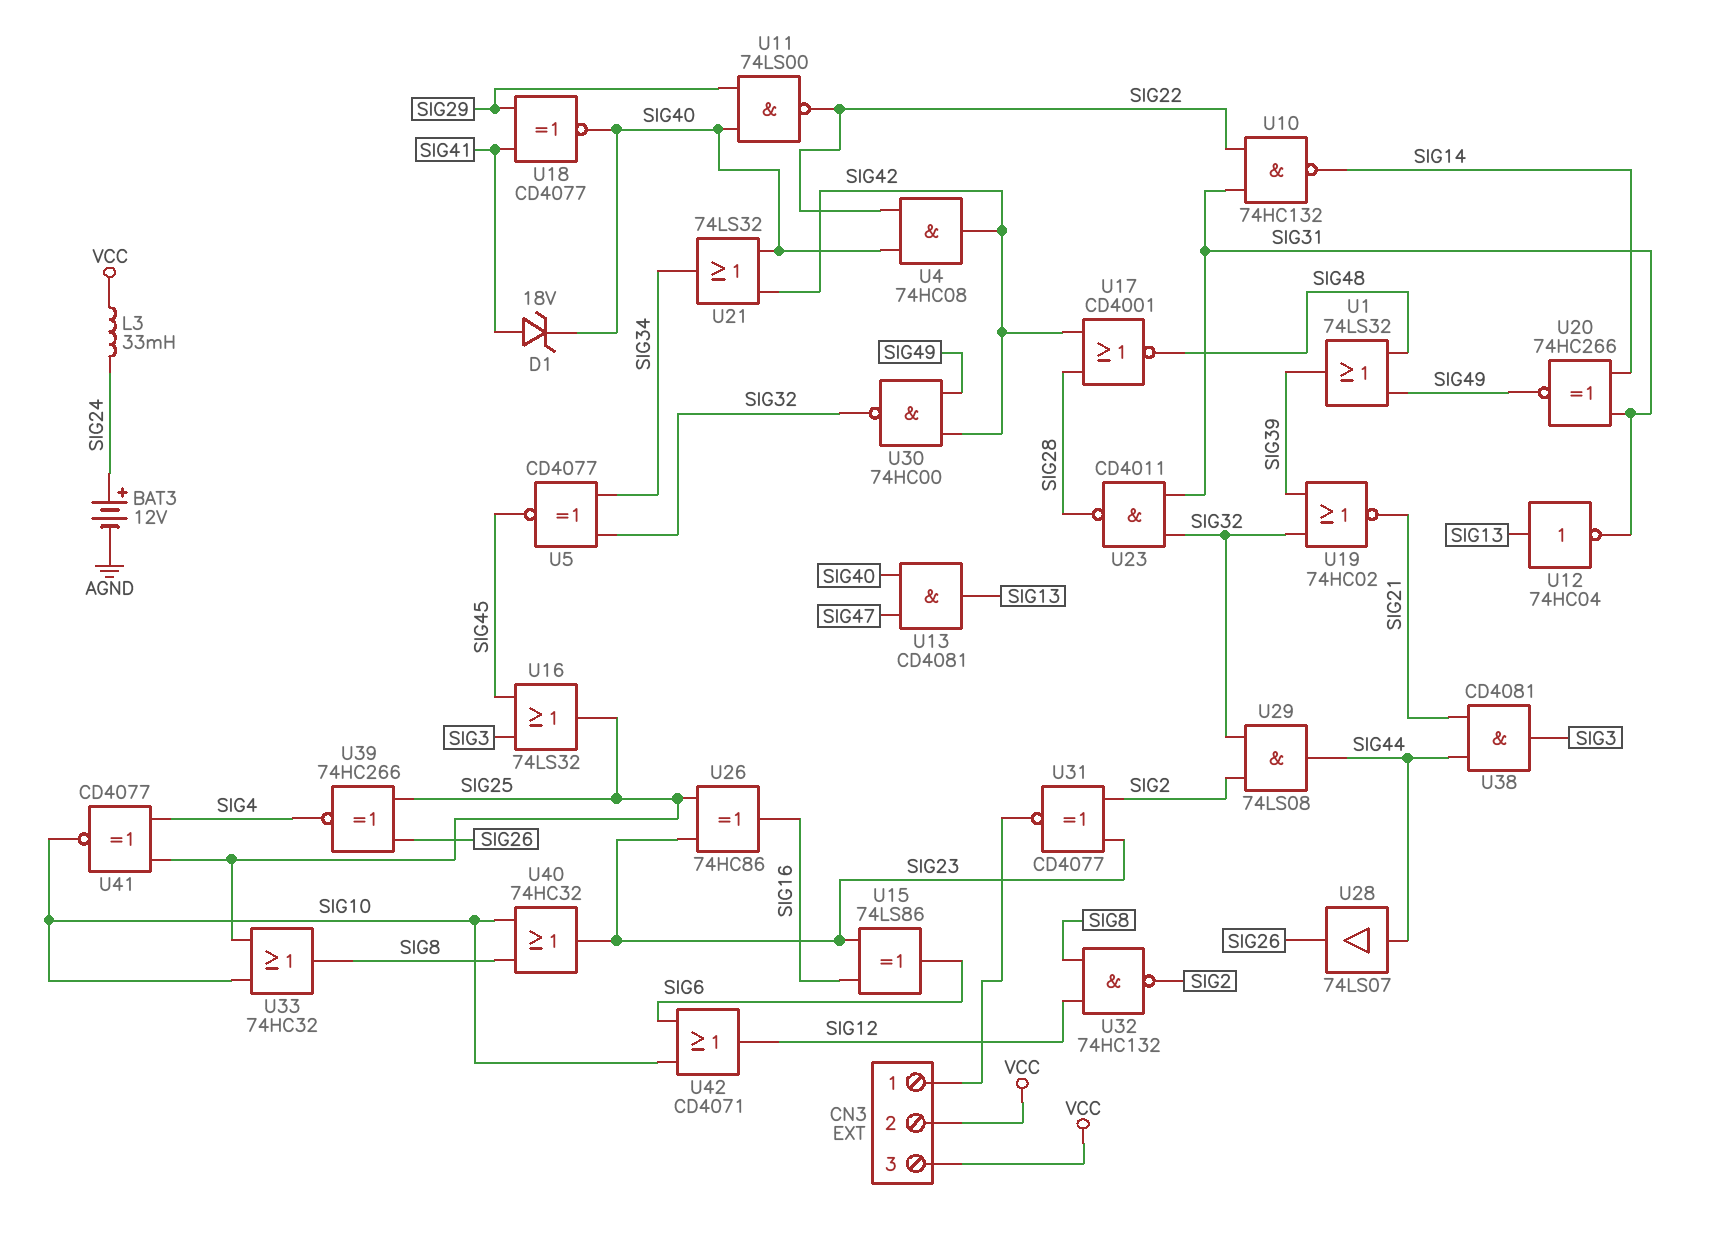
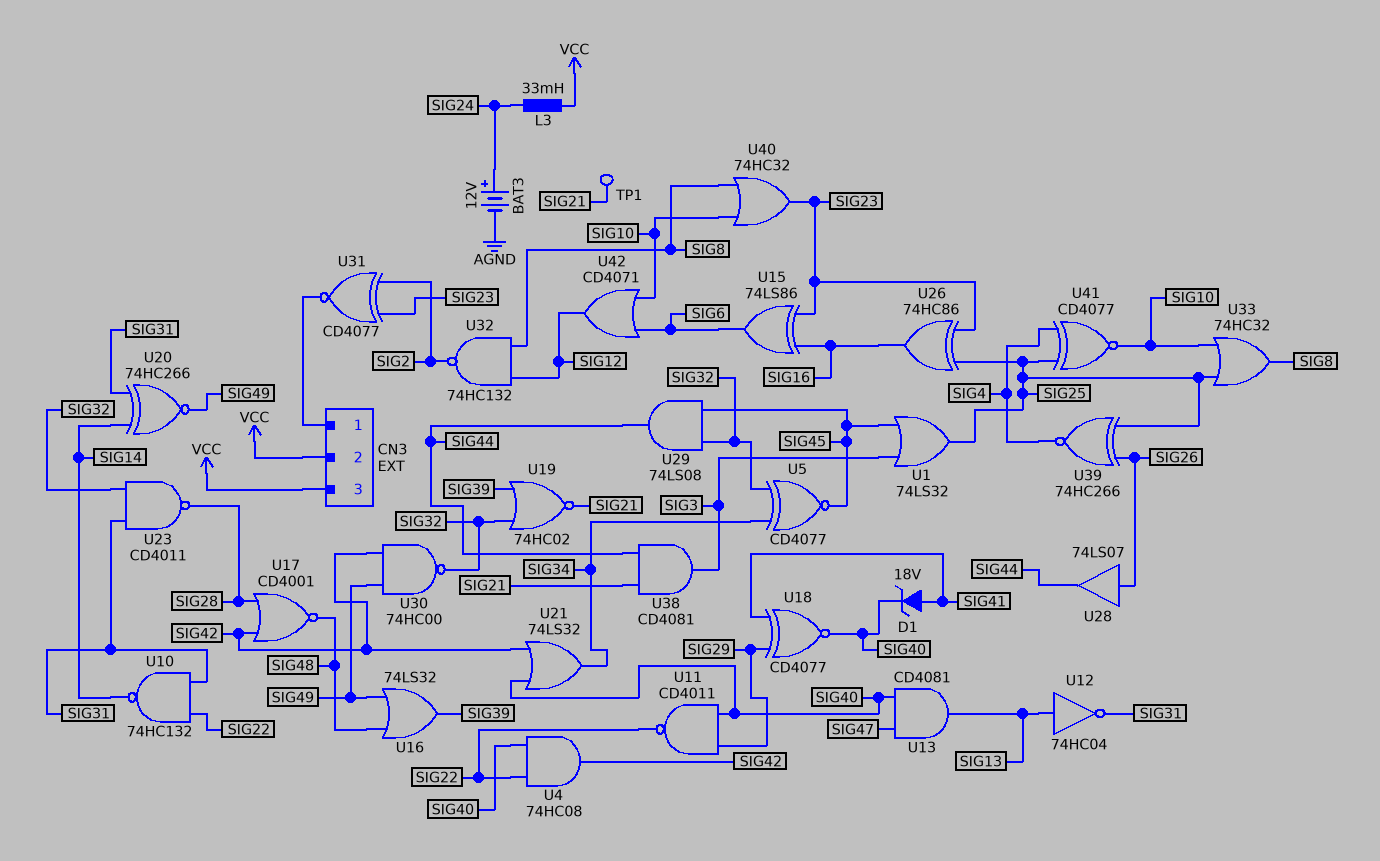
TP1: none -> test point (SIG21)
U1: OR 74LS32 (in SIG48, in SIG49, out SIG39) -> OR 74LS32 (in SIG3, in SIG45, out SIG25)
U11: NAND 74LS00 (in SIG29, in SIG40, out SIG22) -> NAND CD4011 (in SIG29, in SIG40, out SIG22)
U16: OR 74LS32 (in SIG3, in SIG45, out SIG25) -> OR 74LS32 (in SIG48, in SIG49, out SIG39)
U28: buffer 74LS07 (in SIG44, out SIG26) -> buffer 74LS07 (in SIG26, out SIG44)
U29: AND 74LS08 (in SIG2, in SIG32, out SIG44) -> AND 74LS08 (in SIG32, in SIG45, out SIG44)

